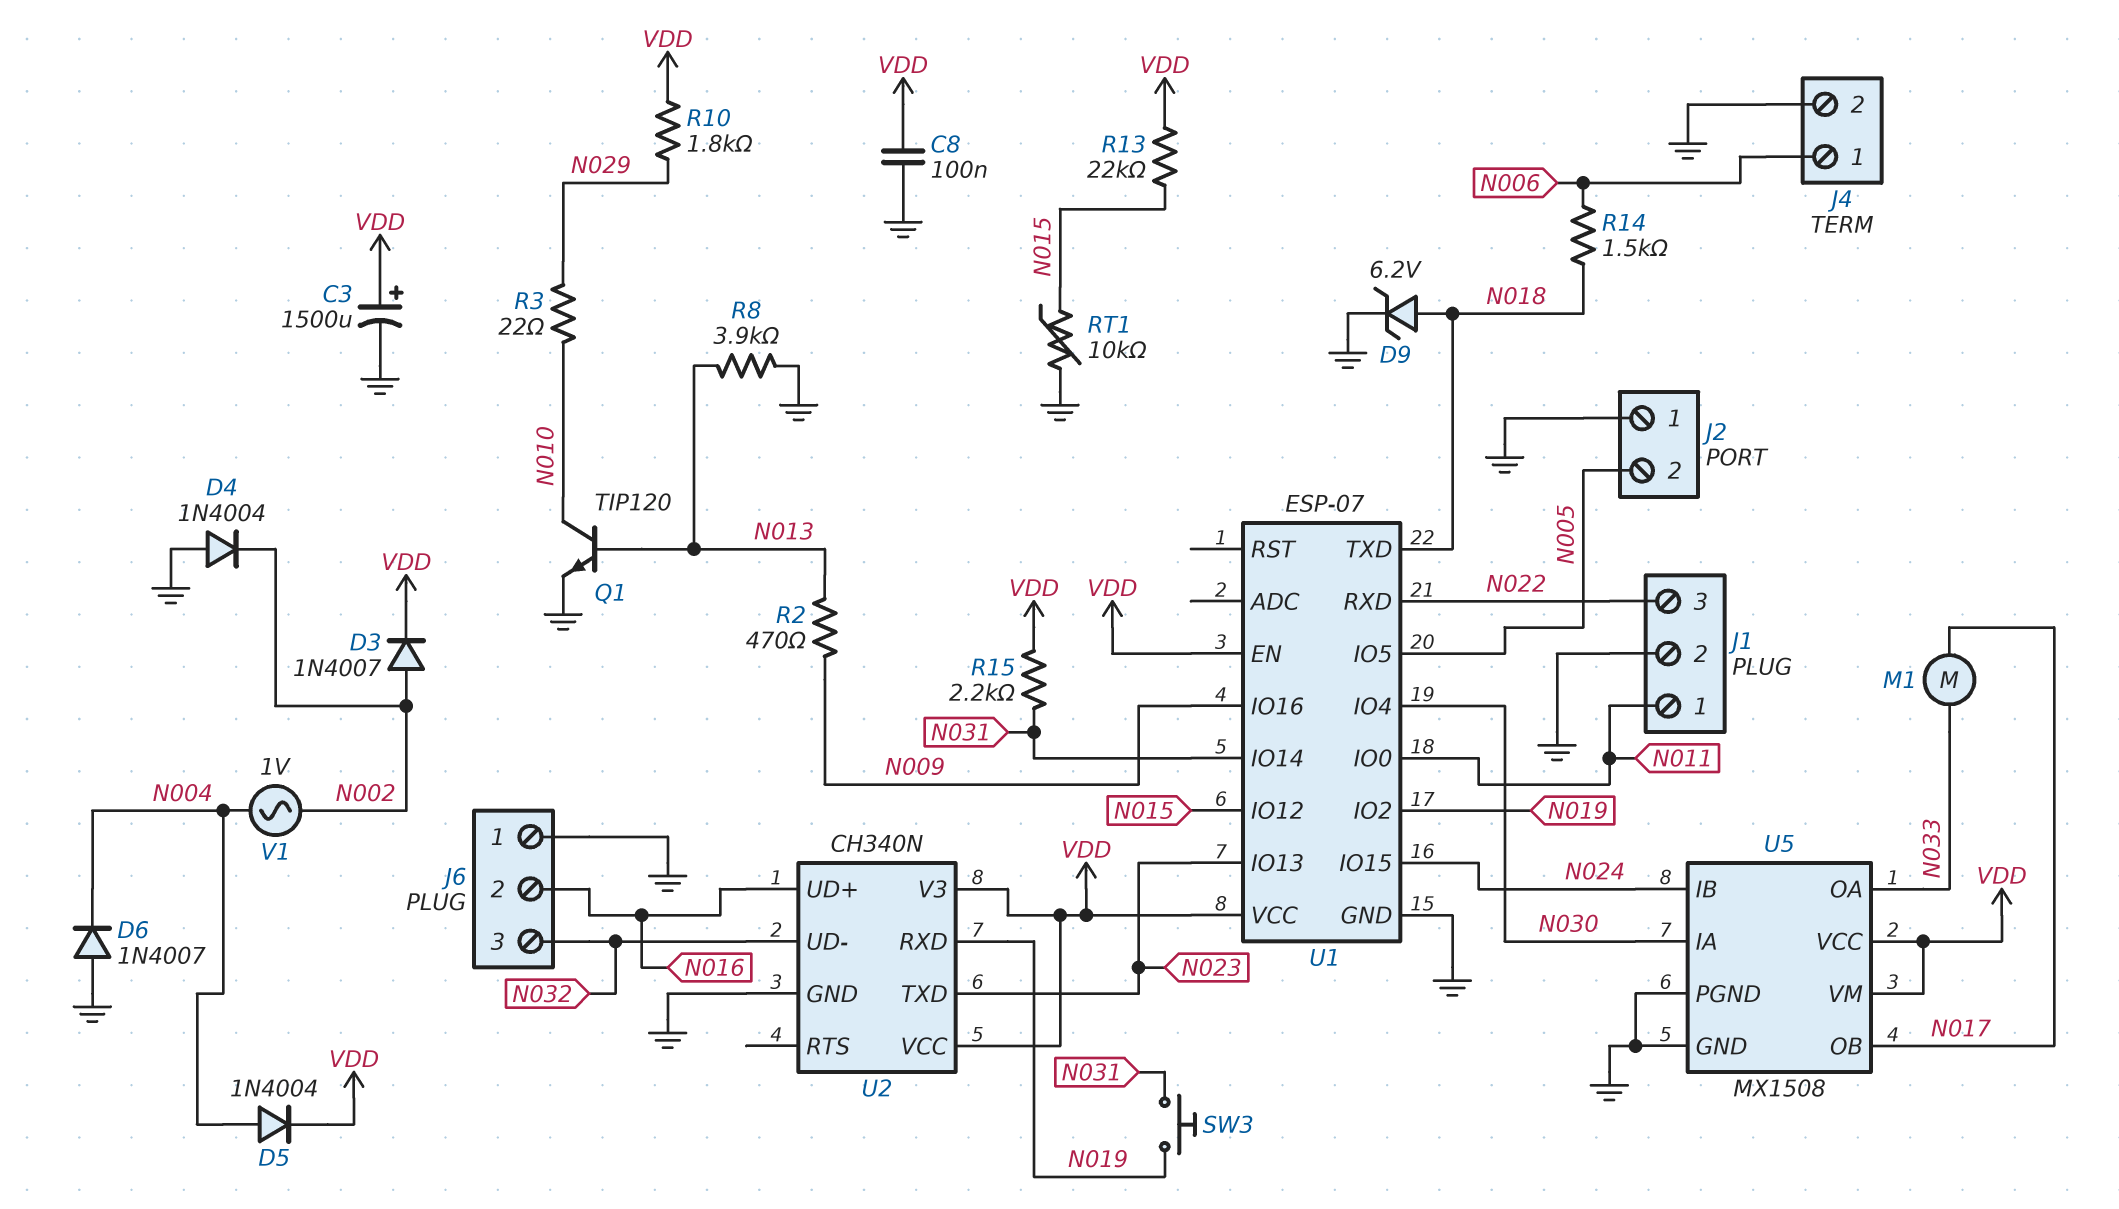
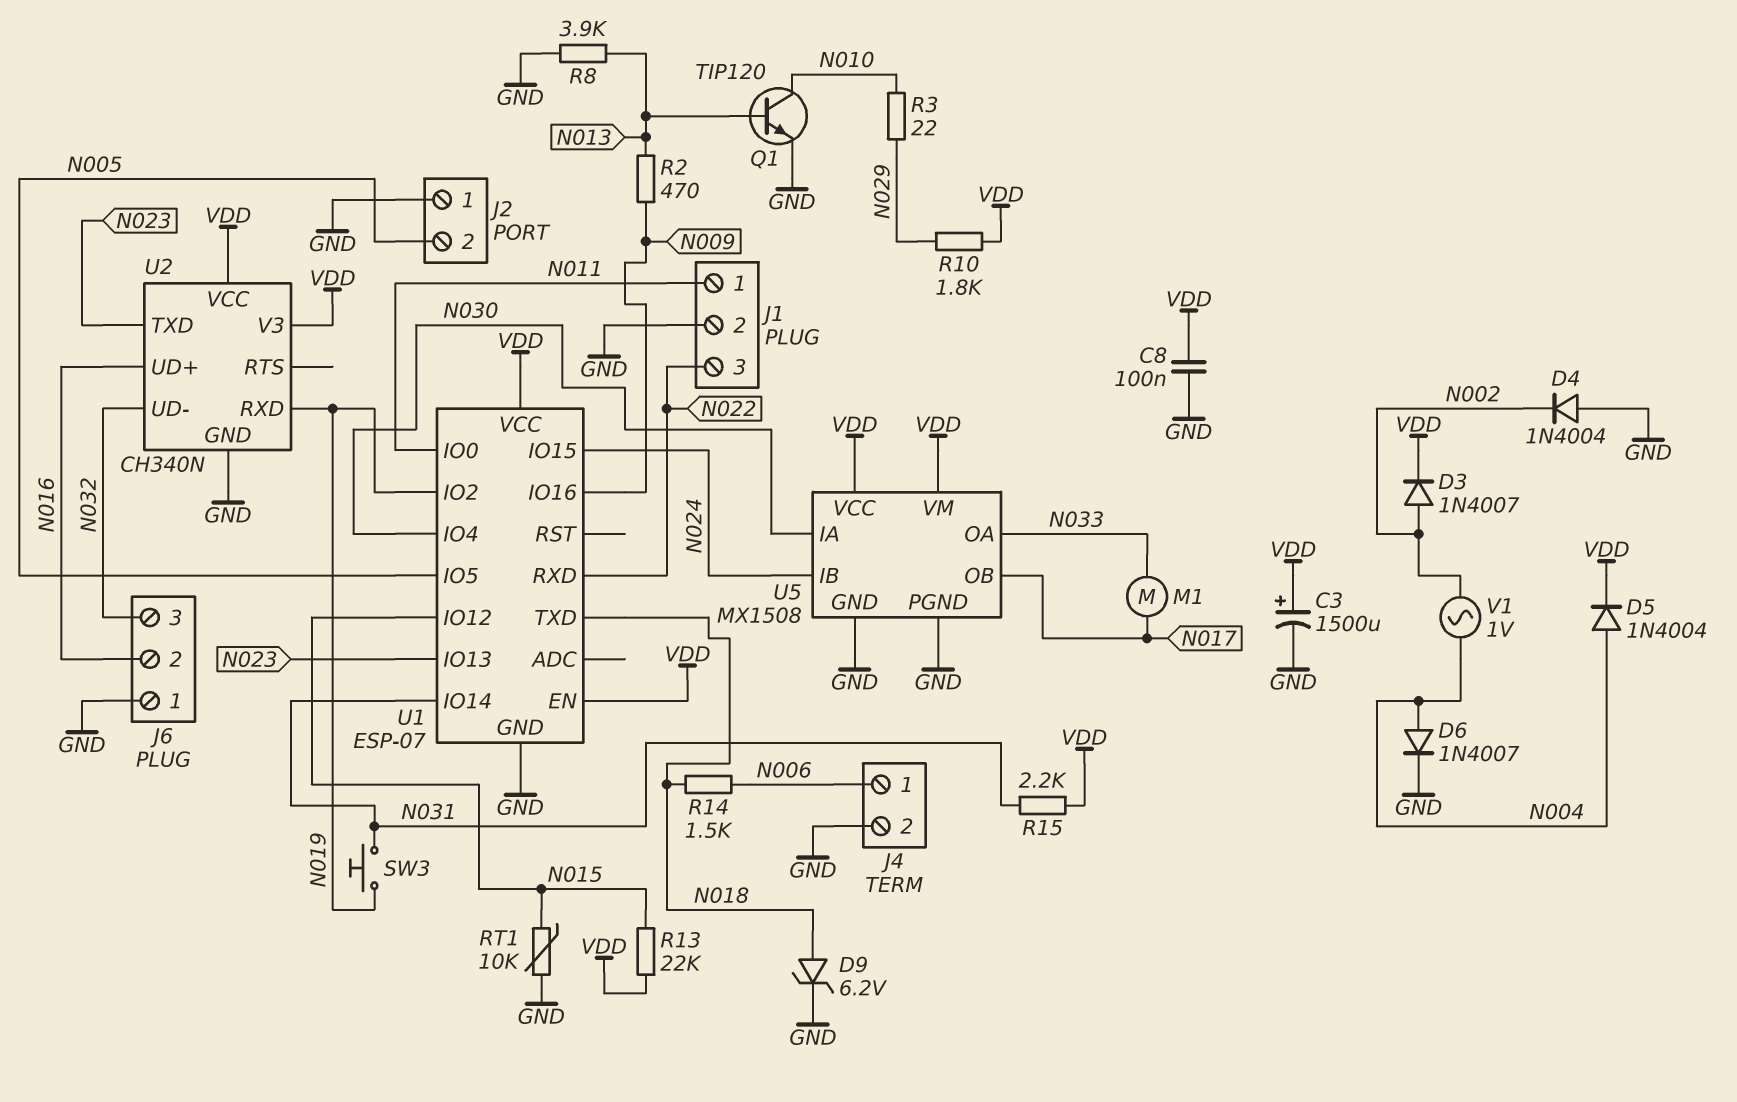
D6: diode 1N4007 (A GND, K N004) -> diode 1N4007 (A N004, K GND)

